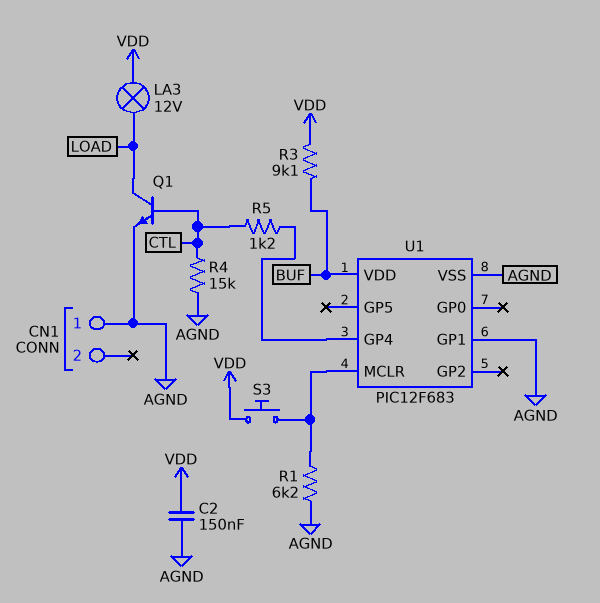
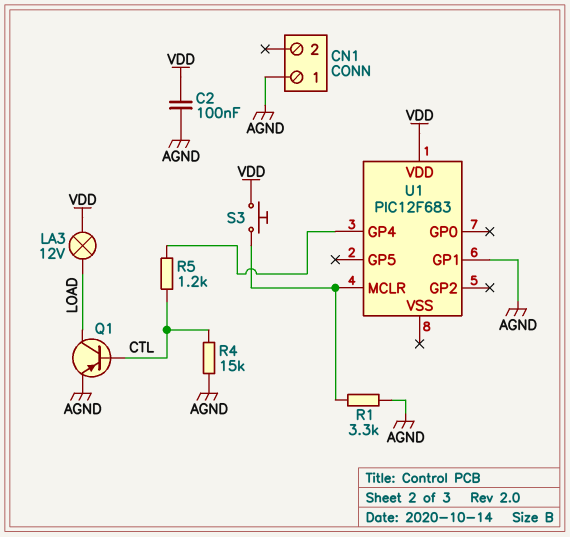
C2: 150nF (AGND, VDD) -> 100nF (AGND, VDD)
Q1: NPN (B CTL, C LOAD, E AGND) -> PNP (B CTL, C LOAD, E AGND)
R1: 6.2k (AGND, U1/MCLR) -> 3.3k (AGND, U1/MCLR)
R3: 9.1k (BUF, VDD) -> none
U1 pin VDD: BUF -> VDD
U1 pin VSS: AGND -> none

